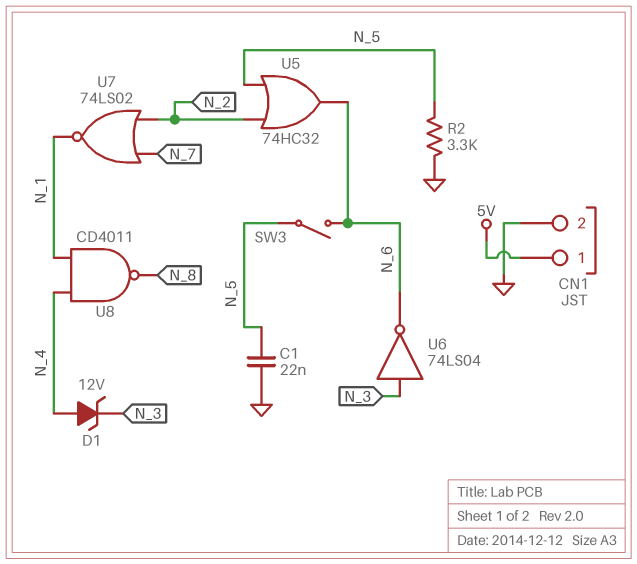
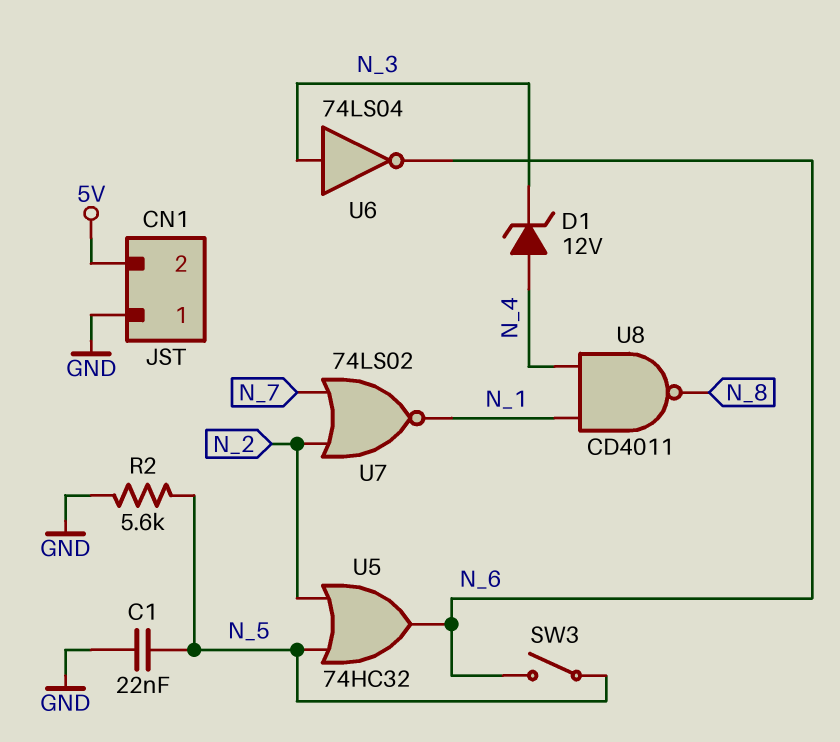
CN1 pin 1: 5V -> GND
CN1 pin 2: GND -> 5V
R2: 3.3k (GND, N_5) -> 5.6k (GND, N_5)

